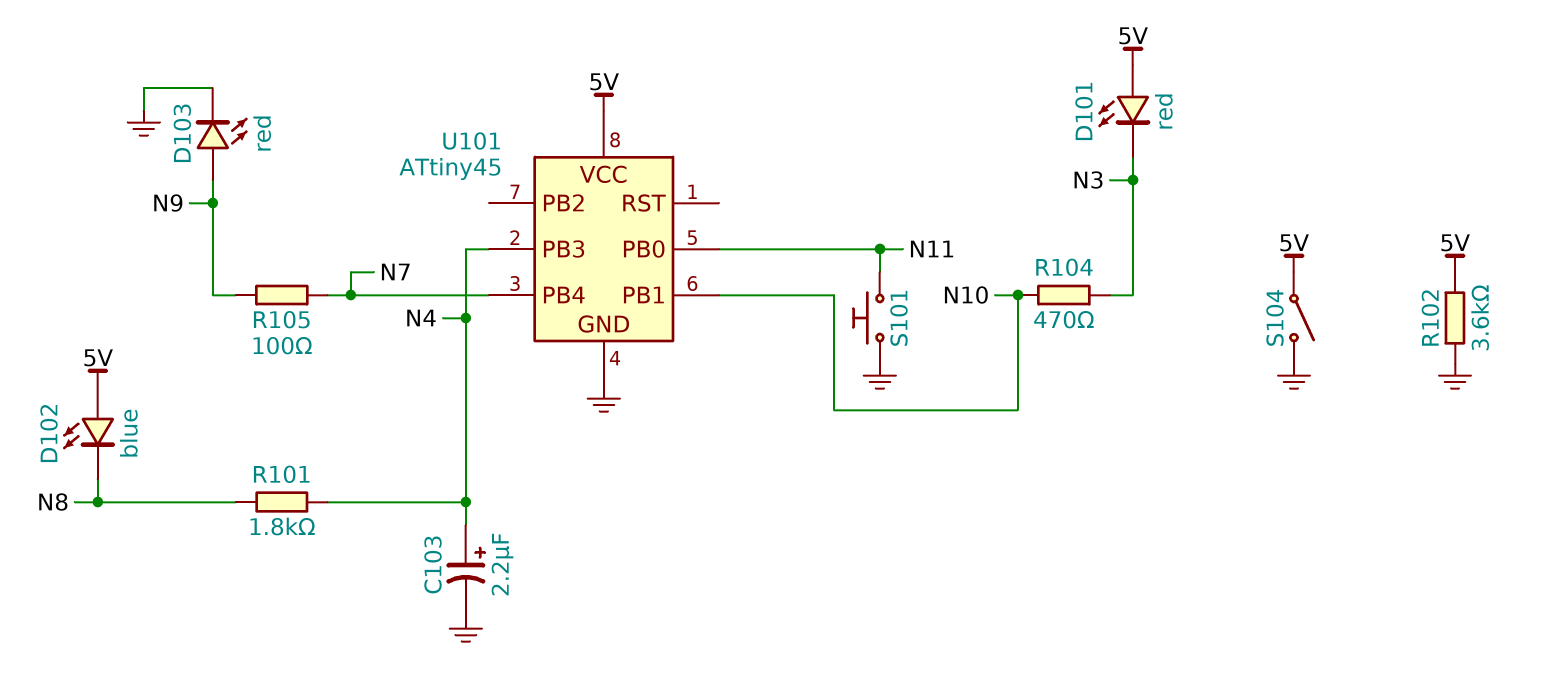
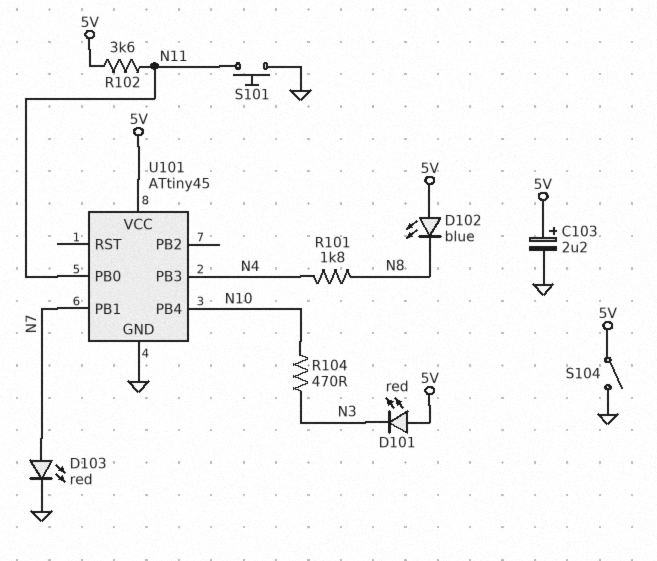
C103: 2.2uF (plus N4, minus GND) -> 2.2uF (plus 5V, minus GND)
D103: LED red (A N9, K GND) -> LED red (A N7, K GND)
R102: 3.6k (5V, GND) -> 3.6k (5V, N11)
R105: 100 (N7, N9) -> none
U101 pin PB1: N10 -> N7
U101 pin PB4: N7 -> N10

